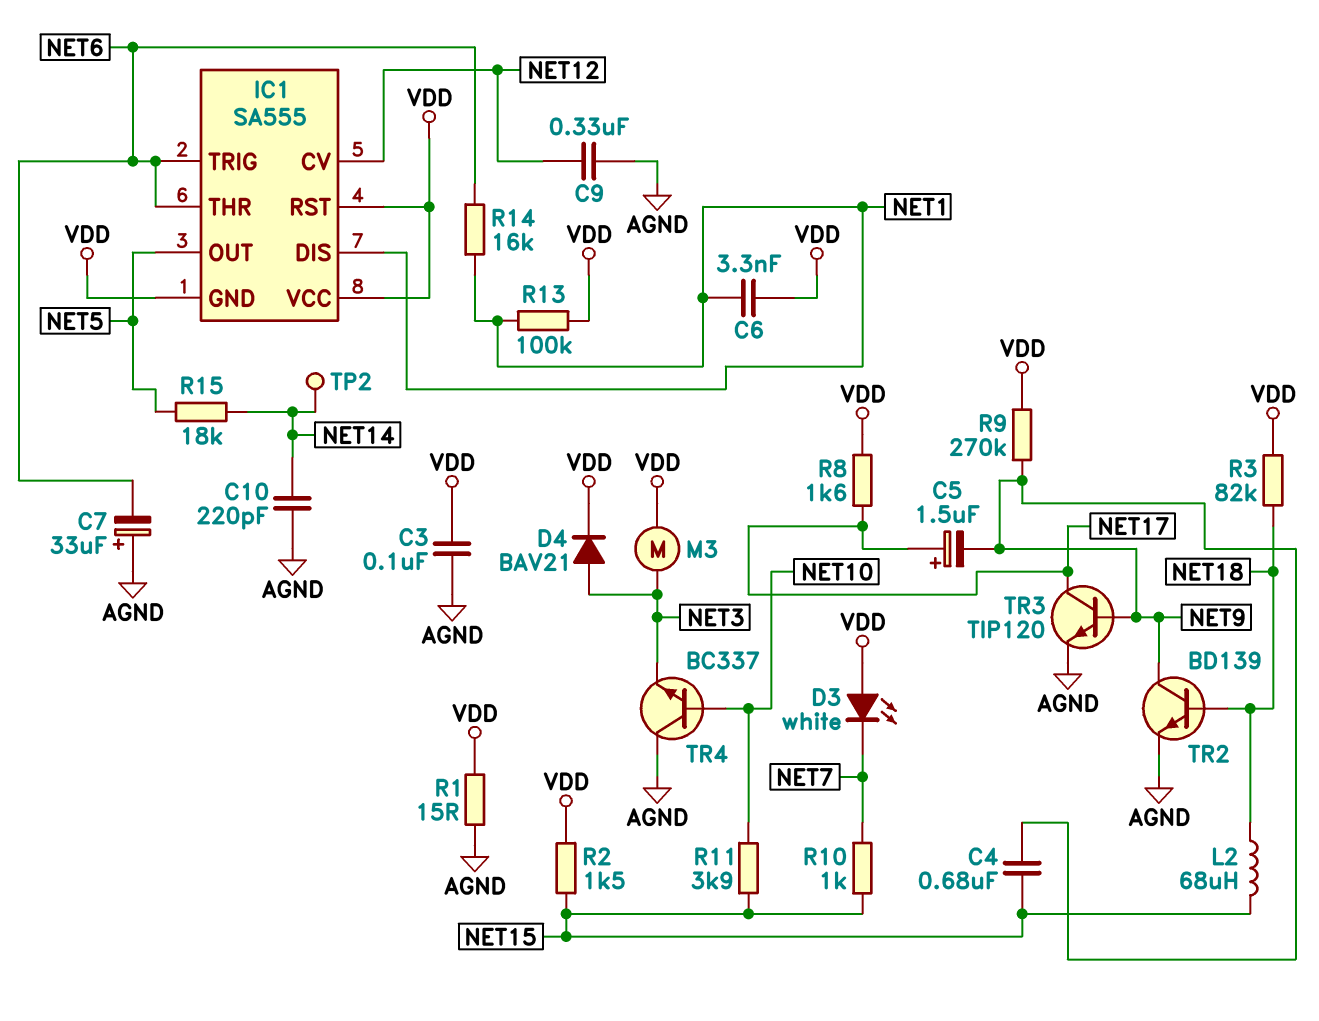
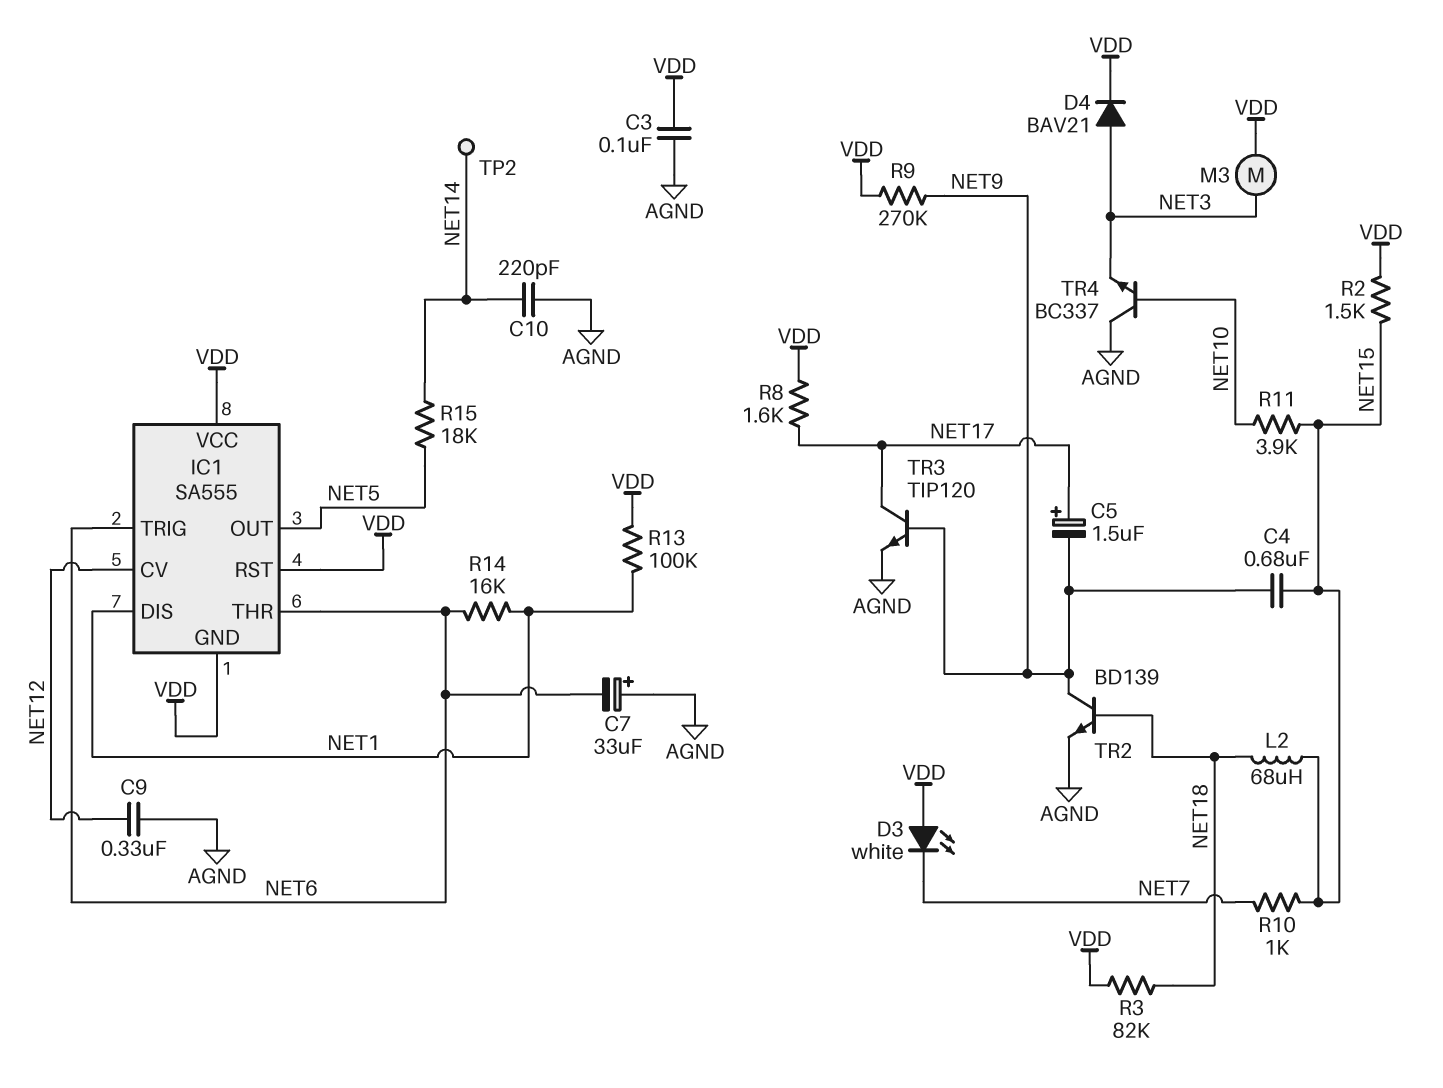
C6: 3.3nF (NET1, VDD) -> none
R1: 15 (AGND, VDD) -> none

